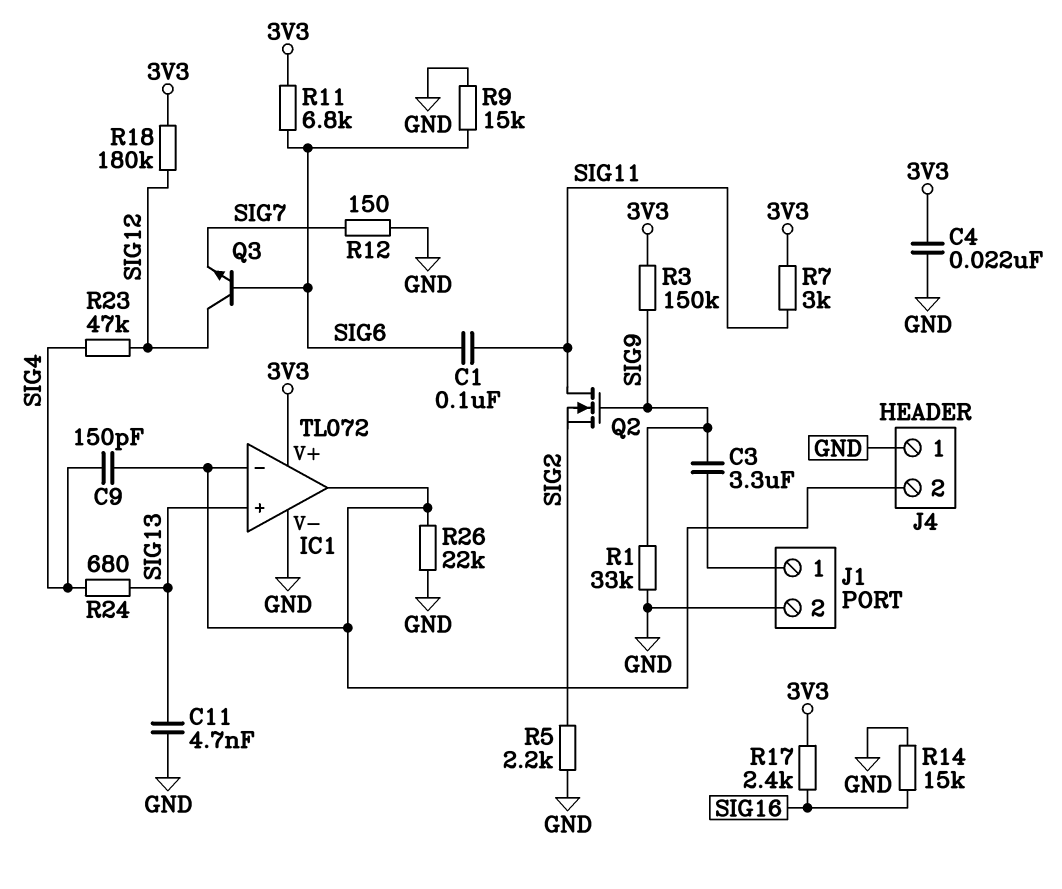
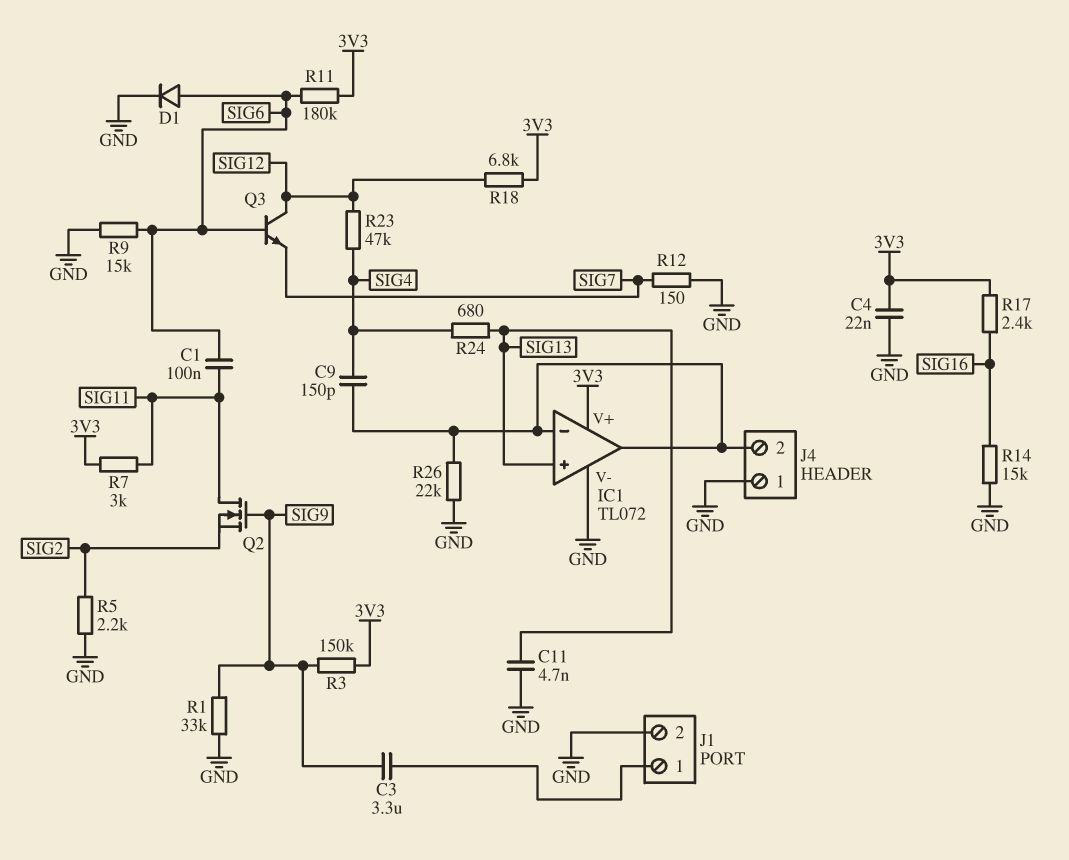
D1: none -> diode (A SIG6, K GND)
R11: 6.8k (3V3, SIG6) -> 180k (3V3, SIG6)
R18: 180k (3V3, SIG12) -> 6.8k (3V3, SIG12)

